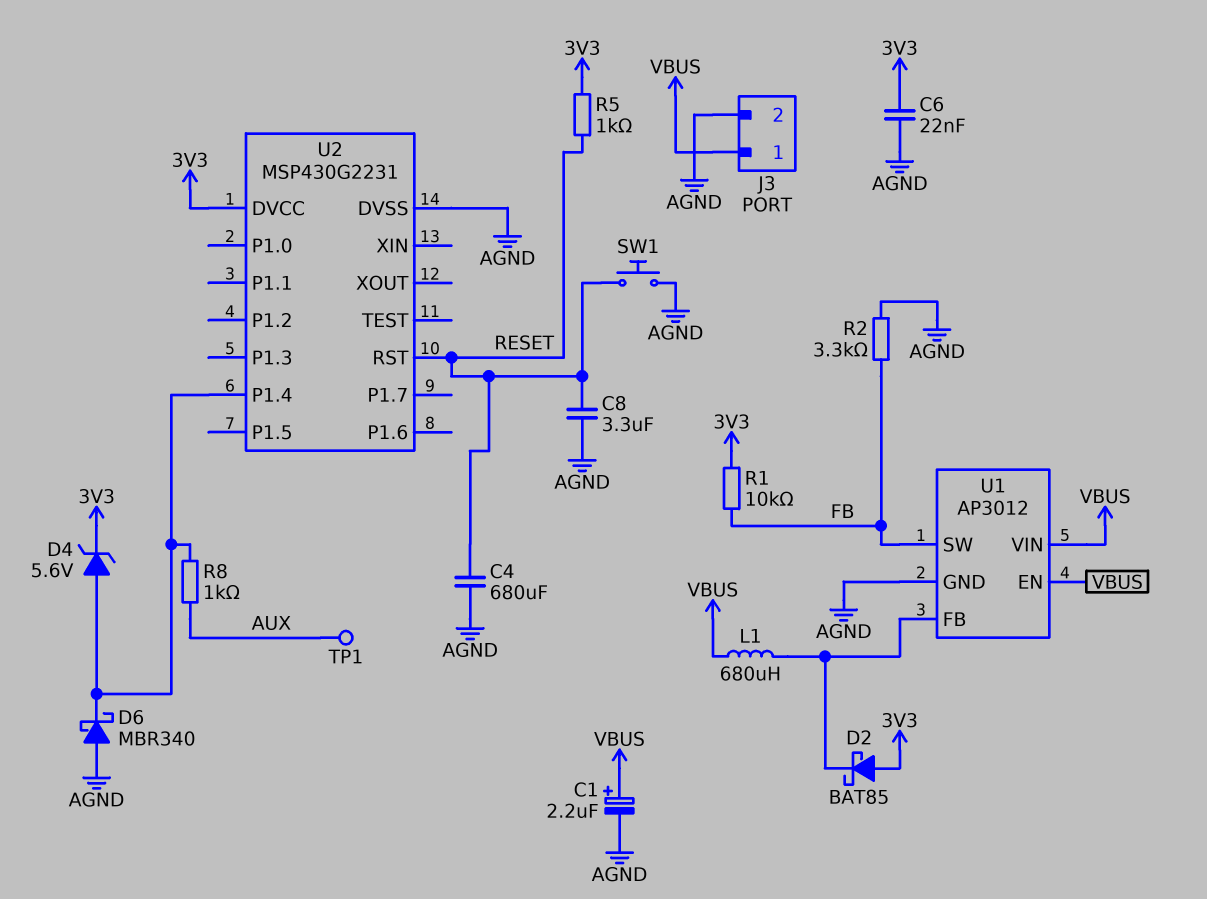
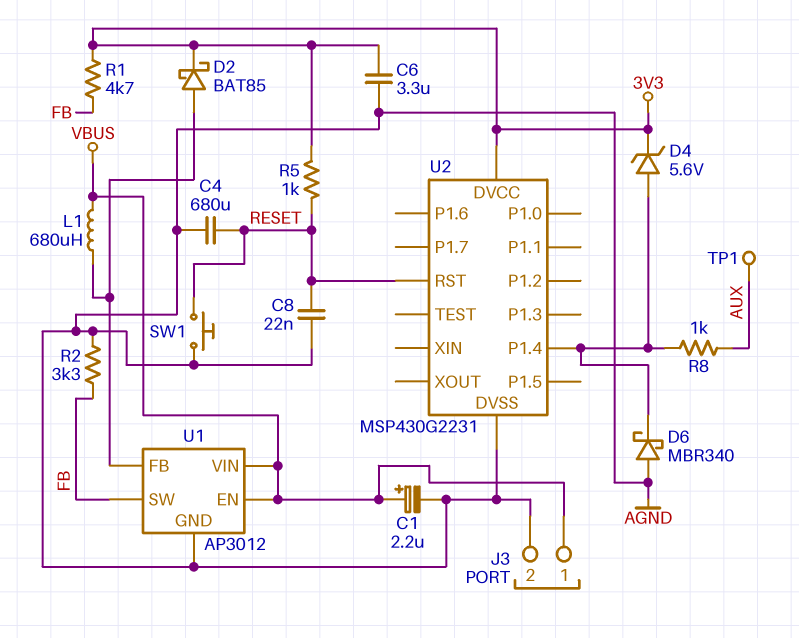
C6: 22nF (3V3, AGND) -> 3.3uF (3V3, AGND)
C8: 3.3uF (AGND, RESET) -> 22nF (AGND, RESET)
D2: schottky BAT85 (A 3V3, K U1/FB) -> schottky BAT85 (A U1/FB, K 3V3)
R1: 10k (3V3, FB) -> 4.7k (3V3, FB)

